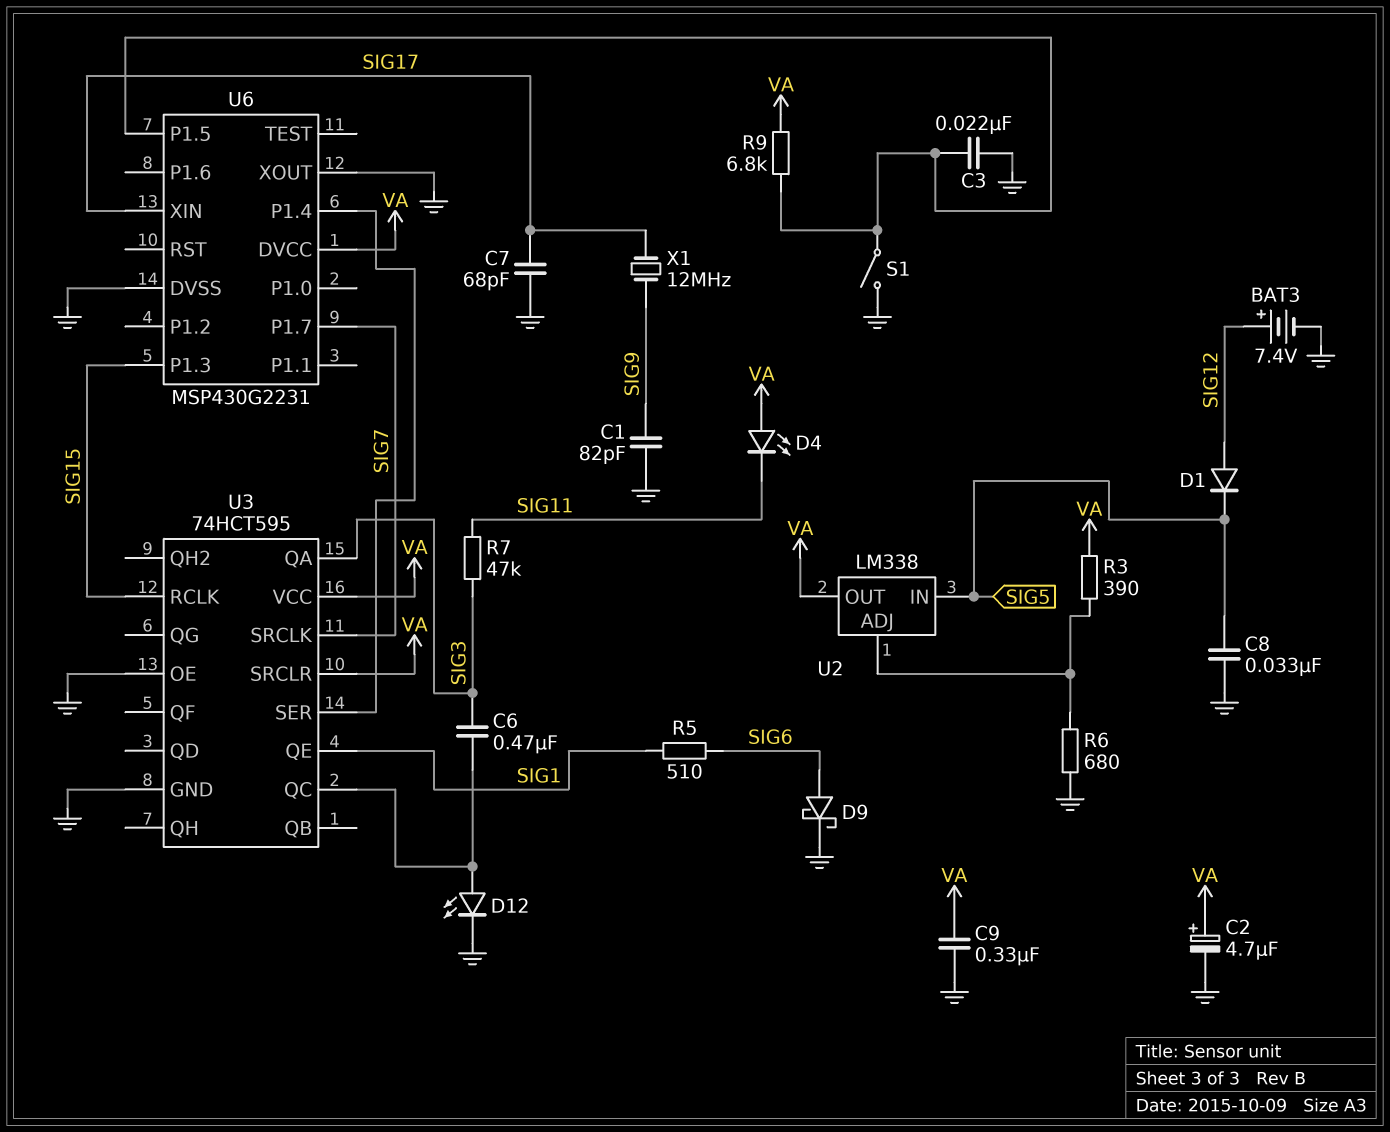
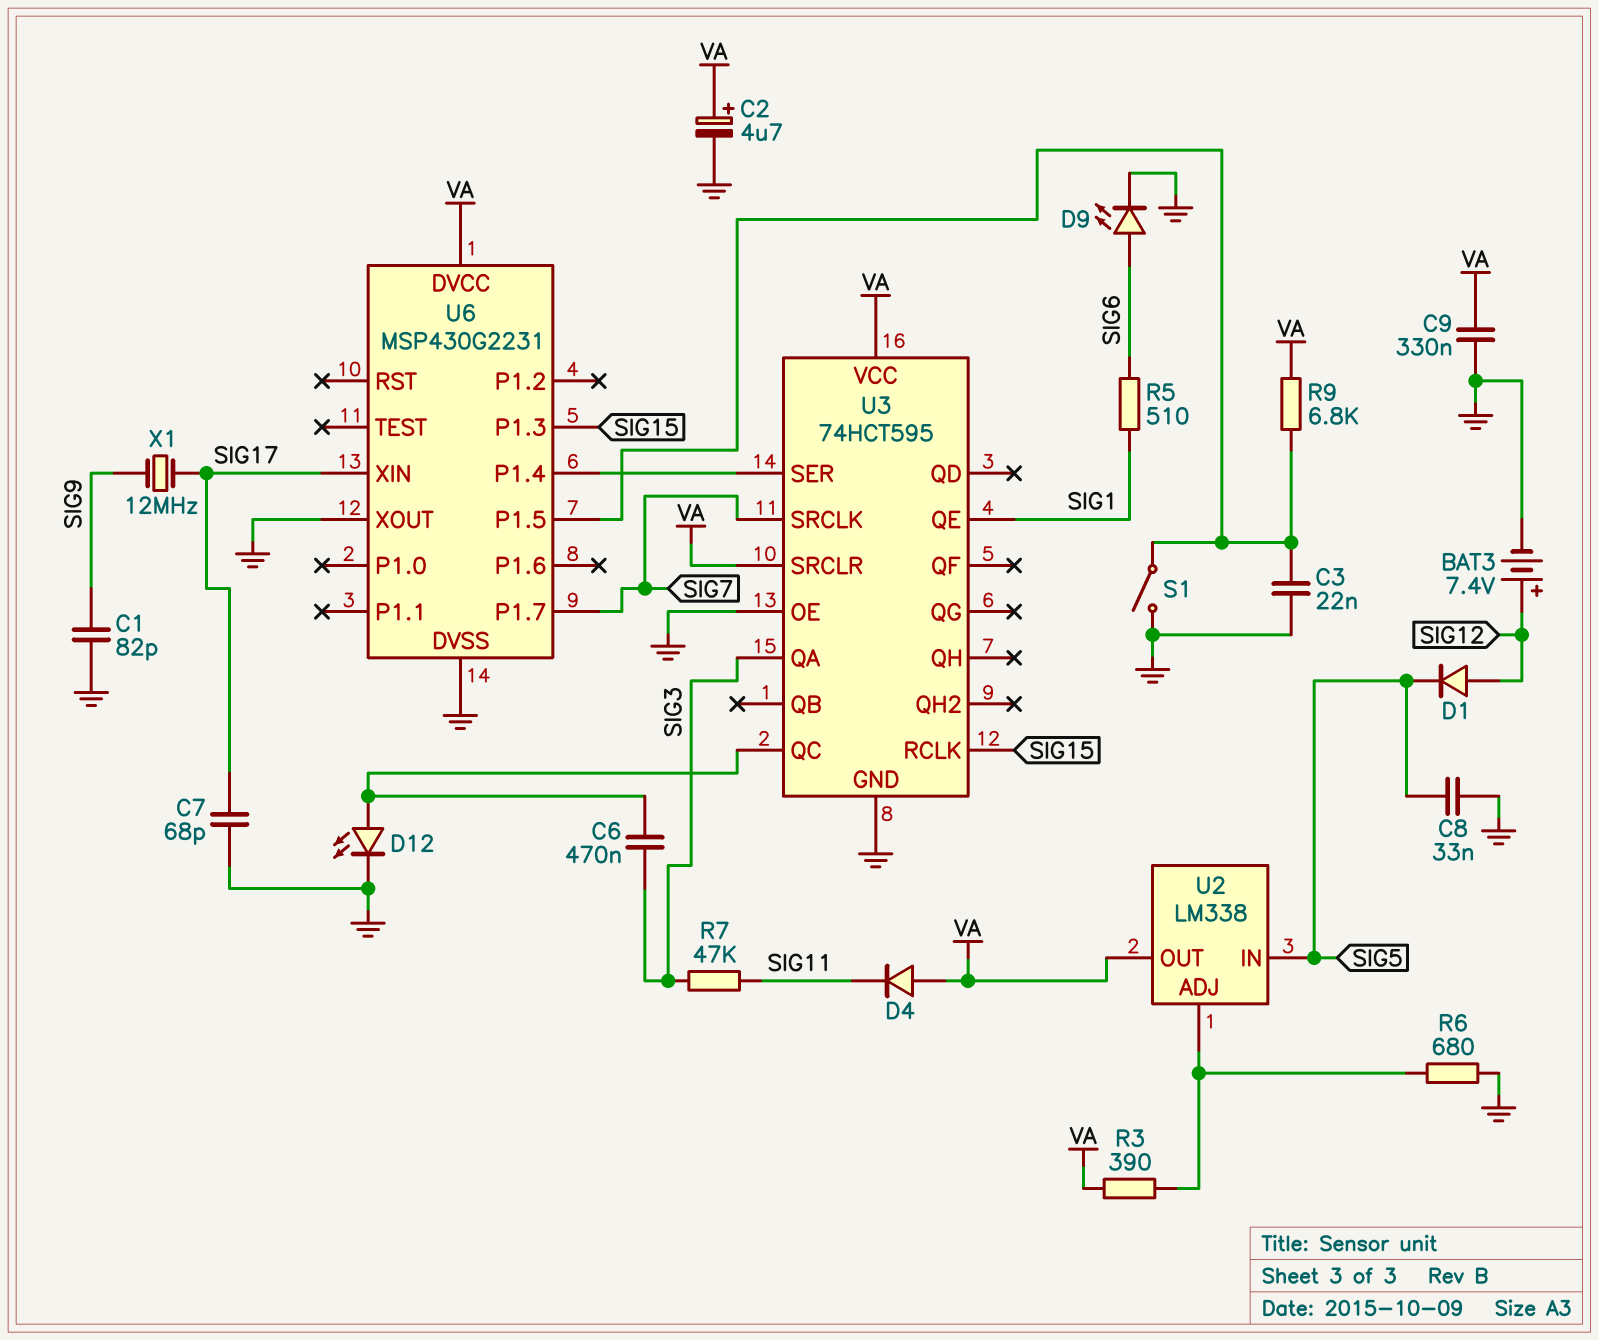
D4: LED (A VA, K SIG11) -> diode (A VA, K SIG11)
D9: schottky (A SIG6, K GND) -> LED (A SIG6, K GND)

